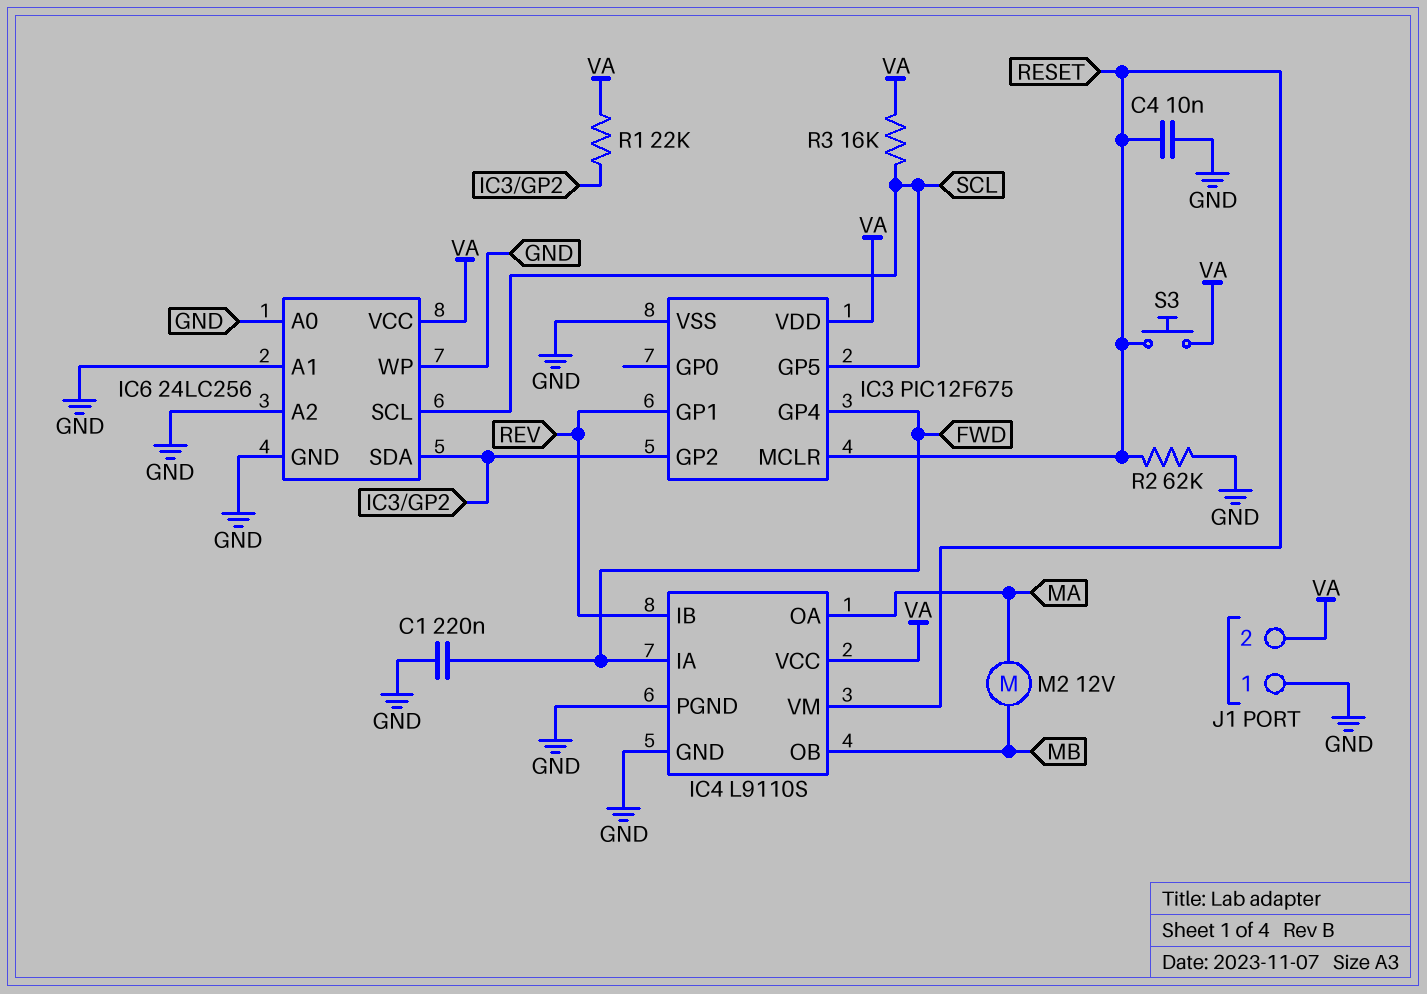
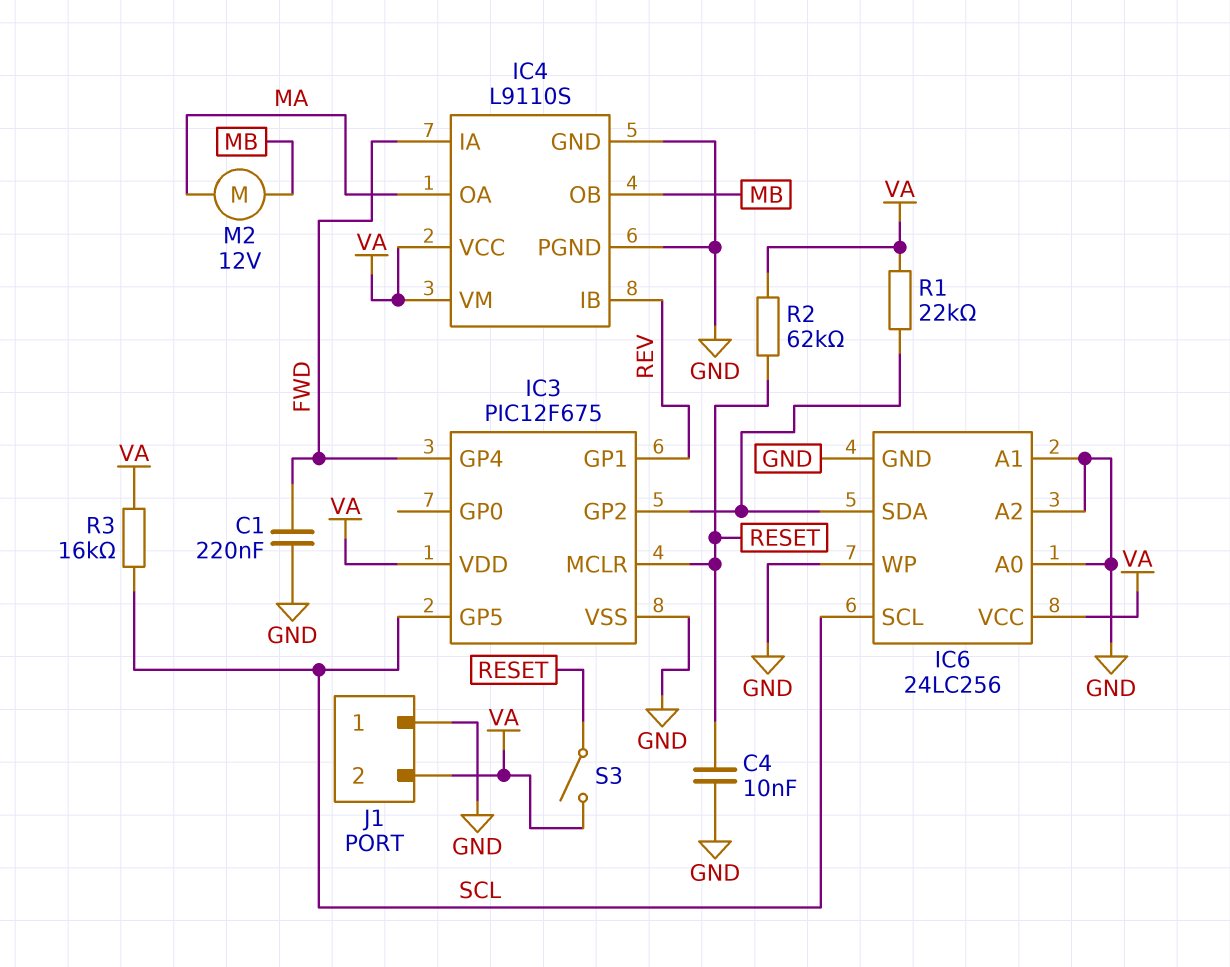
IC4 pin VM: RESET -> VA
R2: 62k (GND, RESET) -> 62k (RESET, VA)
S3: button (RESET, VA) -> switch (RESET, VA)

